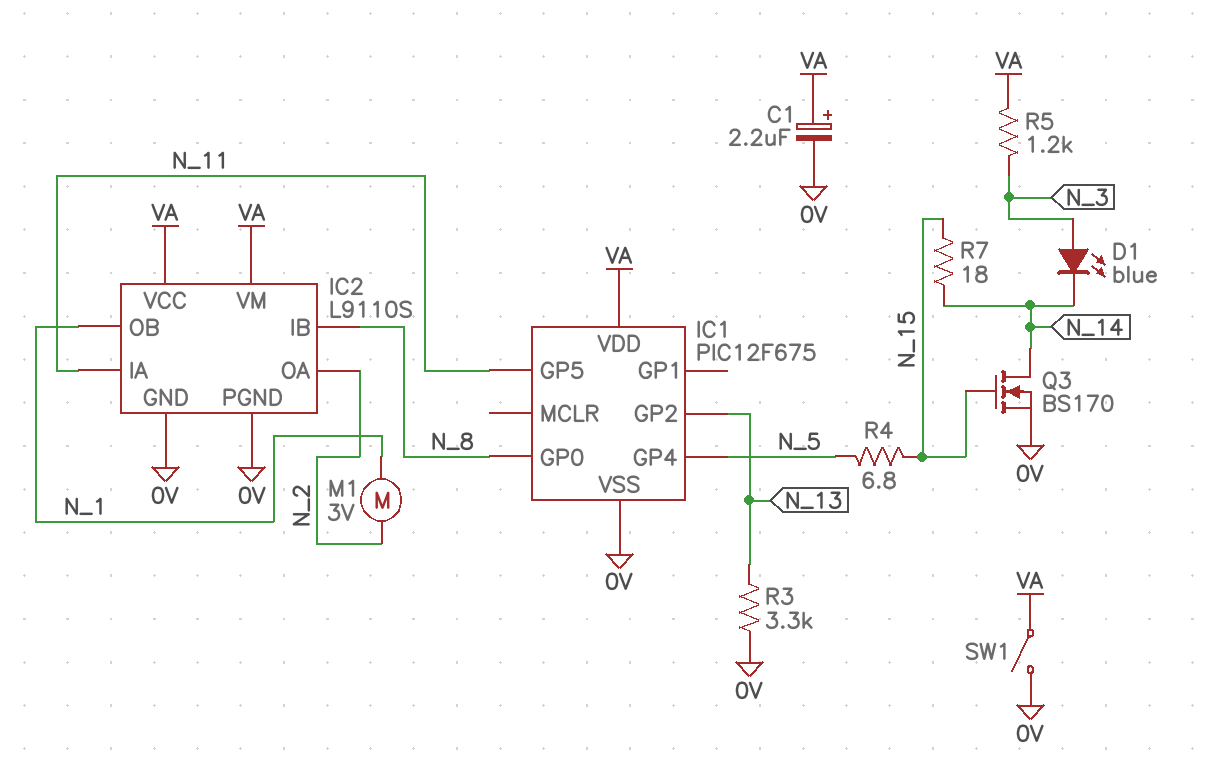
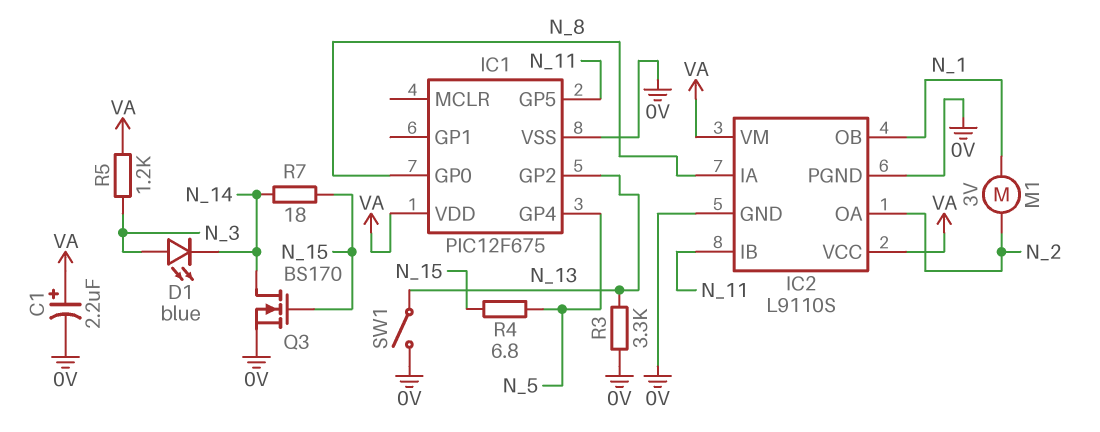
IC2 pin IA: N_11 -> N_8
IC2 pin IB: N_8 -> N_11
SW1: switch (0V, VA) -> switch (0V, N_13)

